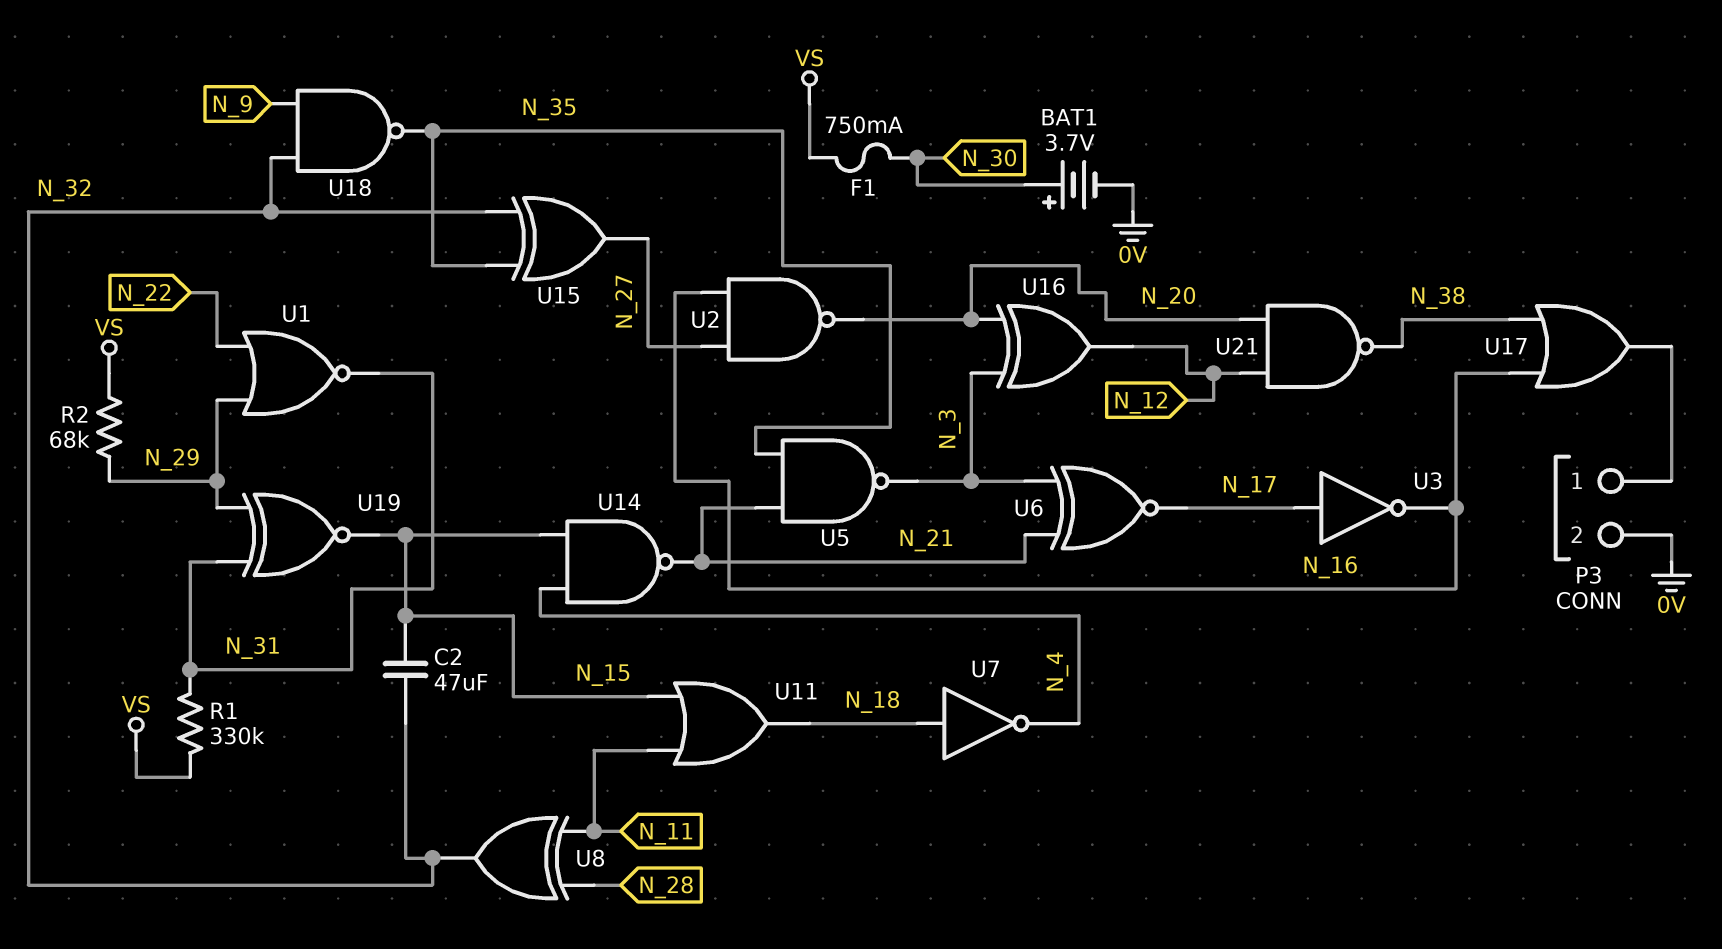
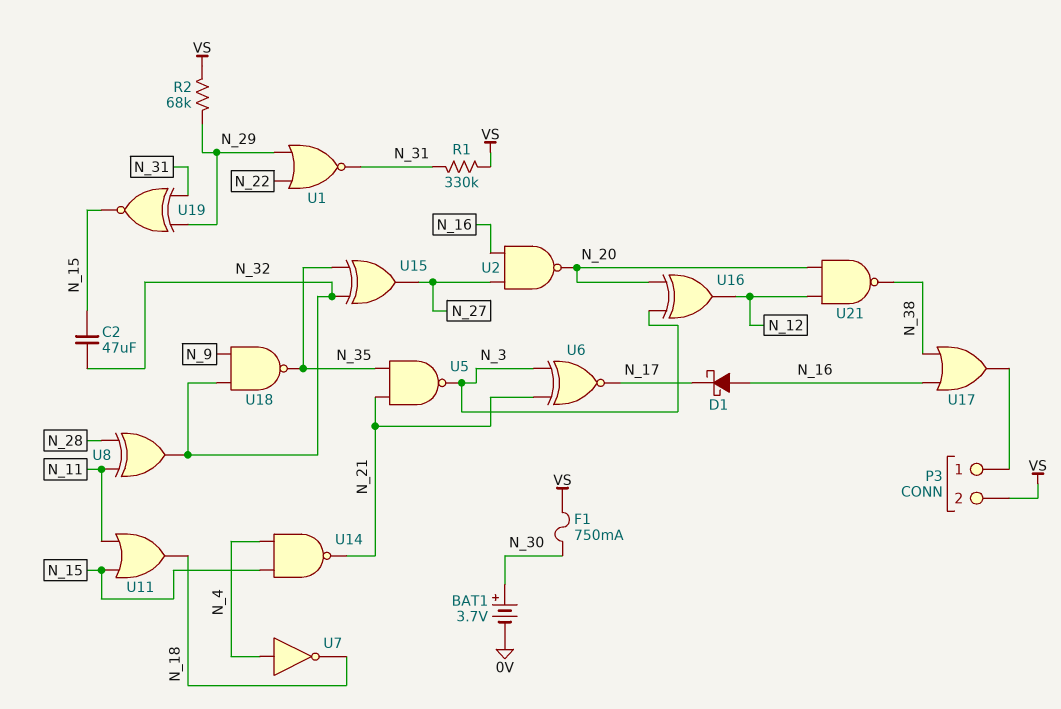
D1: none -> schottky (A N_16, K N_17)
P3 pin 2: 0V -> VS
U3: NOT (in N_17, out N_16) -> none
U7: NOT (in N_18, out N_4) -> NOT (in N_4, out N_18)

